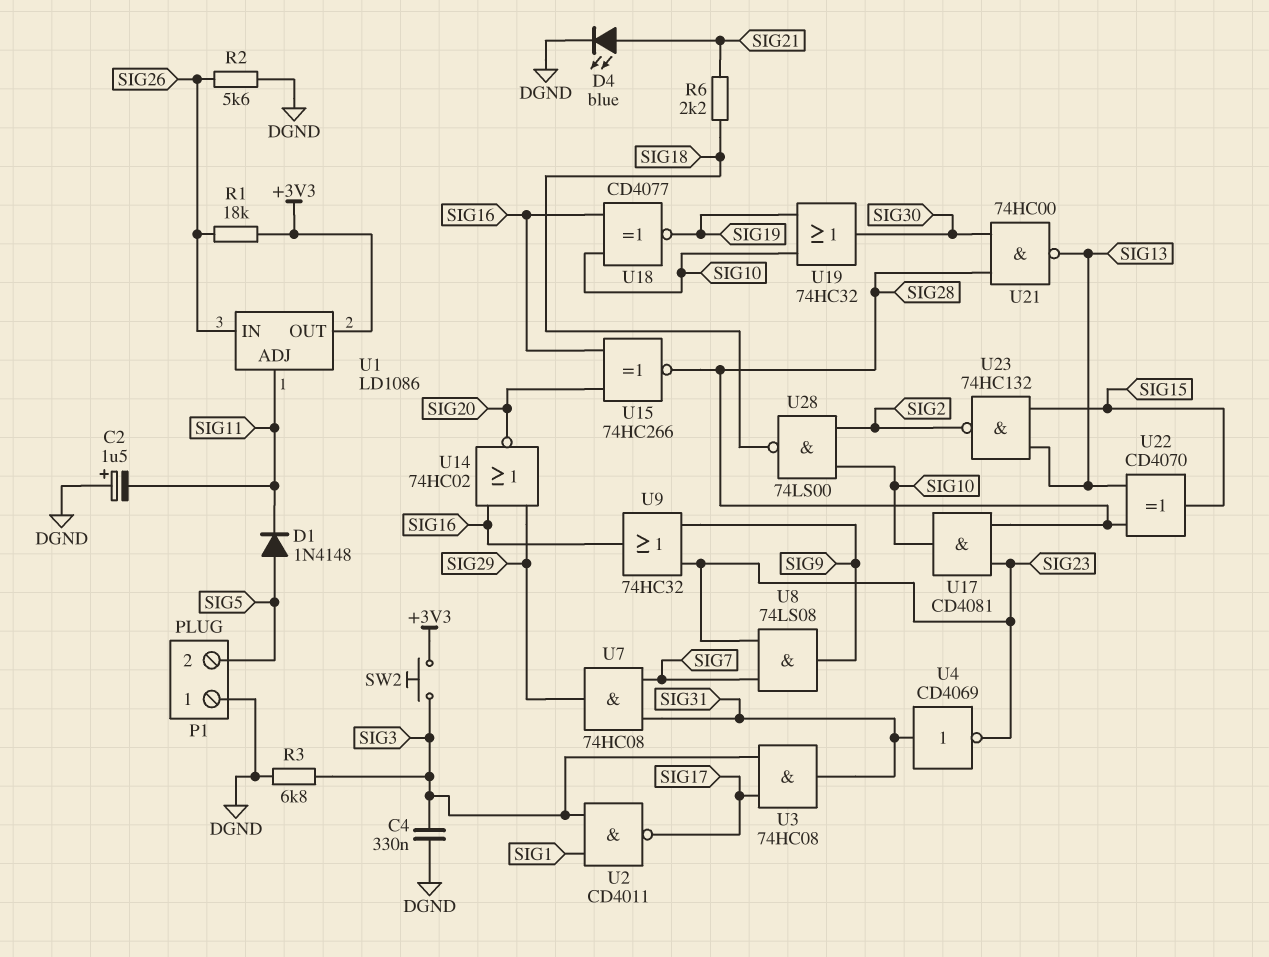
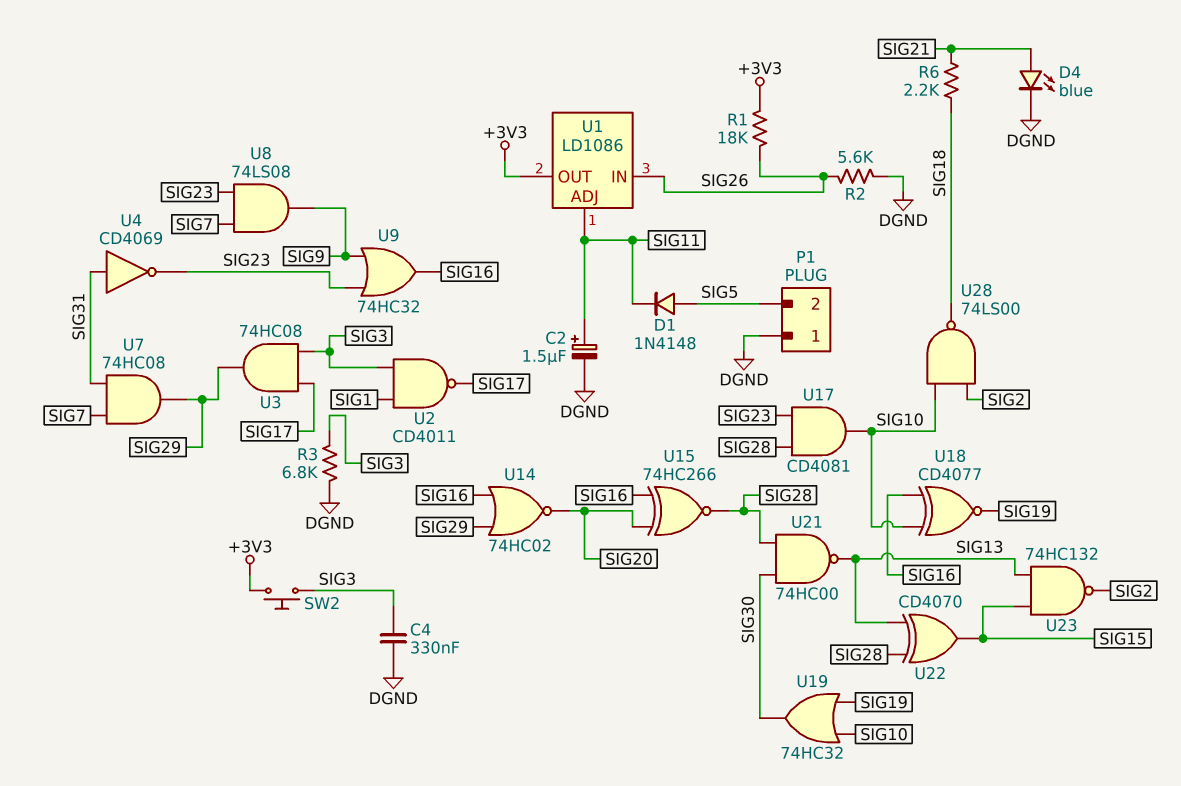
C2: 1.5uF (plus DGND, minus SIG11) -> 1.5uF (plus SIG11, minus DGND)
U3: AND 74HC08 (in SIG3, in SIG17, out SIG31) -> AND 74HC08 (in SIG3, in SIG17, out SIG29)

